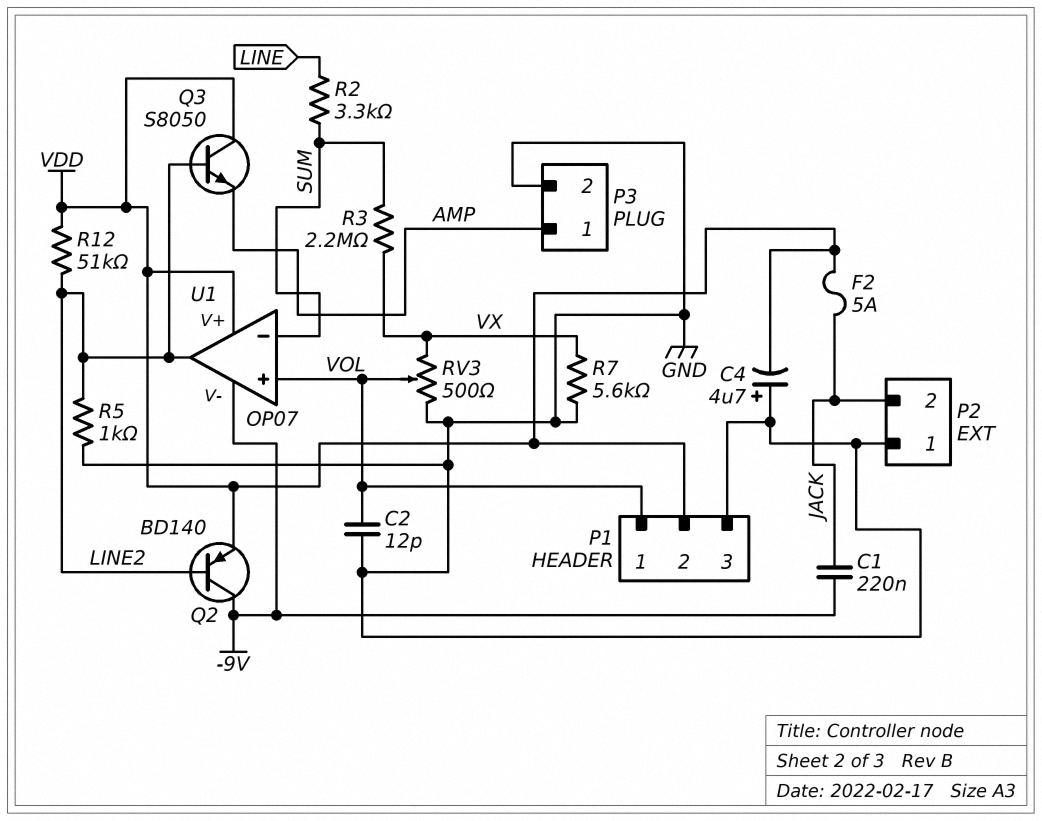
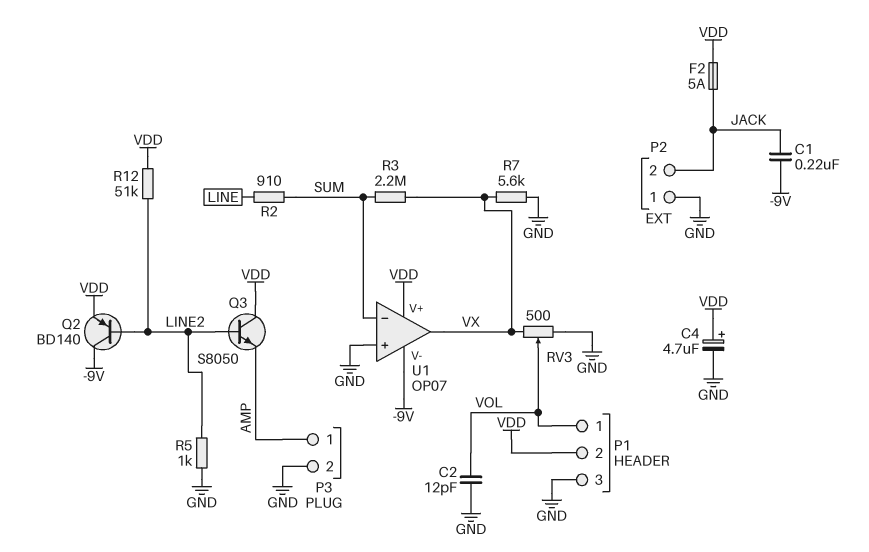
C4: 4.7uF (plus GND, minus VDD) -> 4.7uF (plus VDD, minus GND)
R2: 3.3k (LINE, SUM) -> 910 (LINE, SUM)
U1 pin in+: VOL -> GND
U1 pin out: LINE2 -> VX

